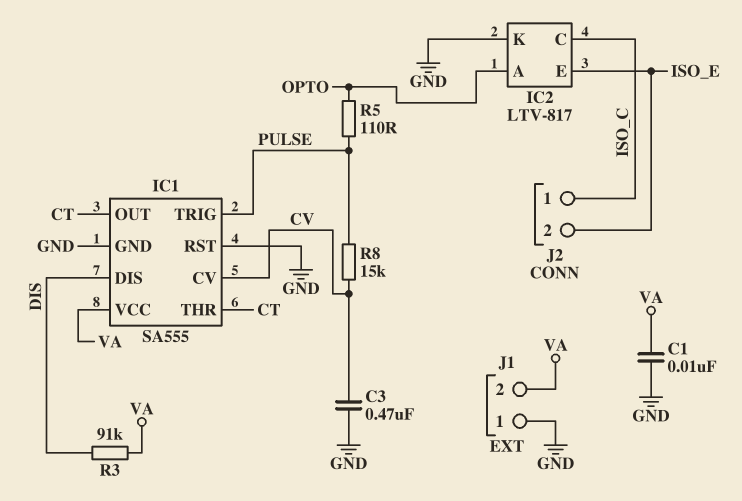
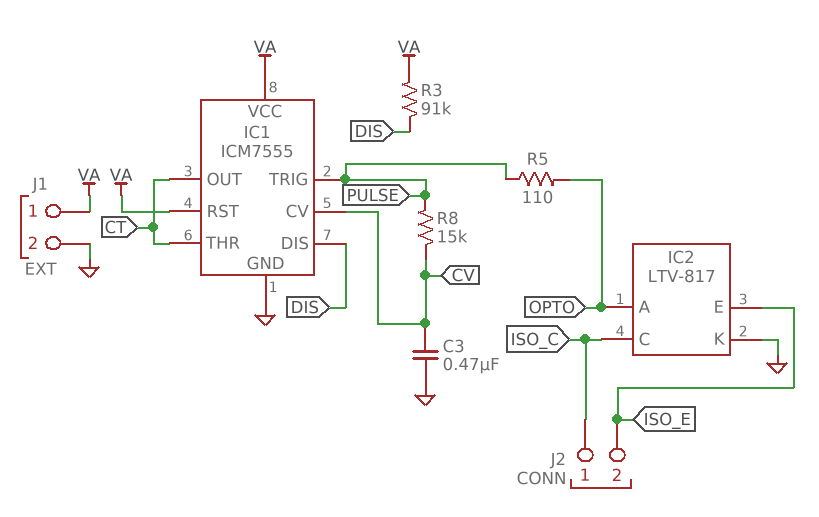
C1: 10nF (GND, VA) -> none
IC1: SA555 -> ICM7555
IC1 pin RST: GND -> VA
J1 pin 1: GND -> VA
J1 pin 2: VA -> GND

